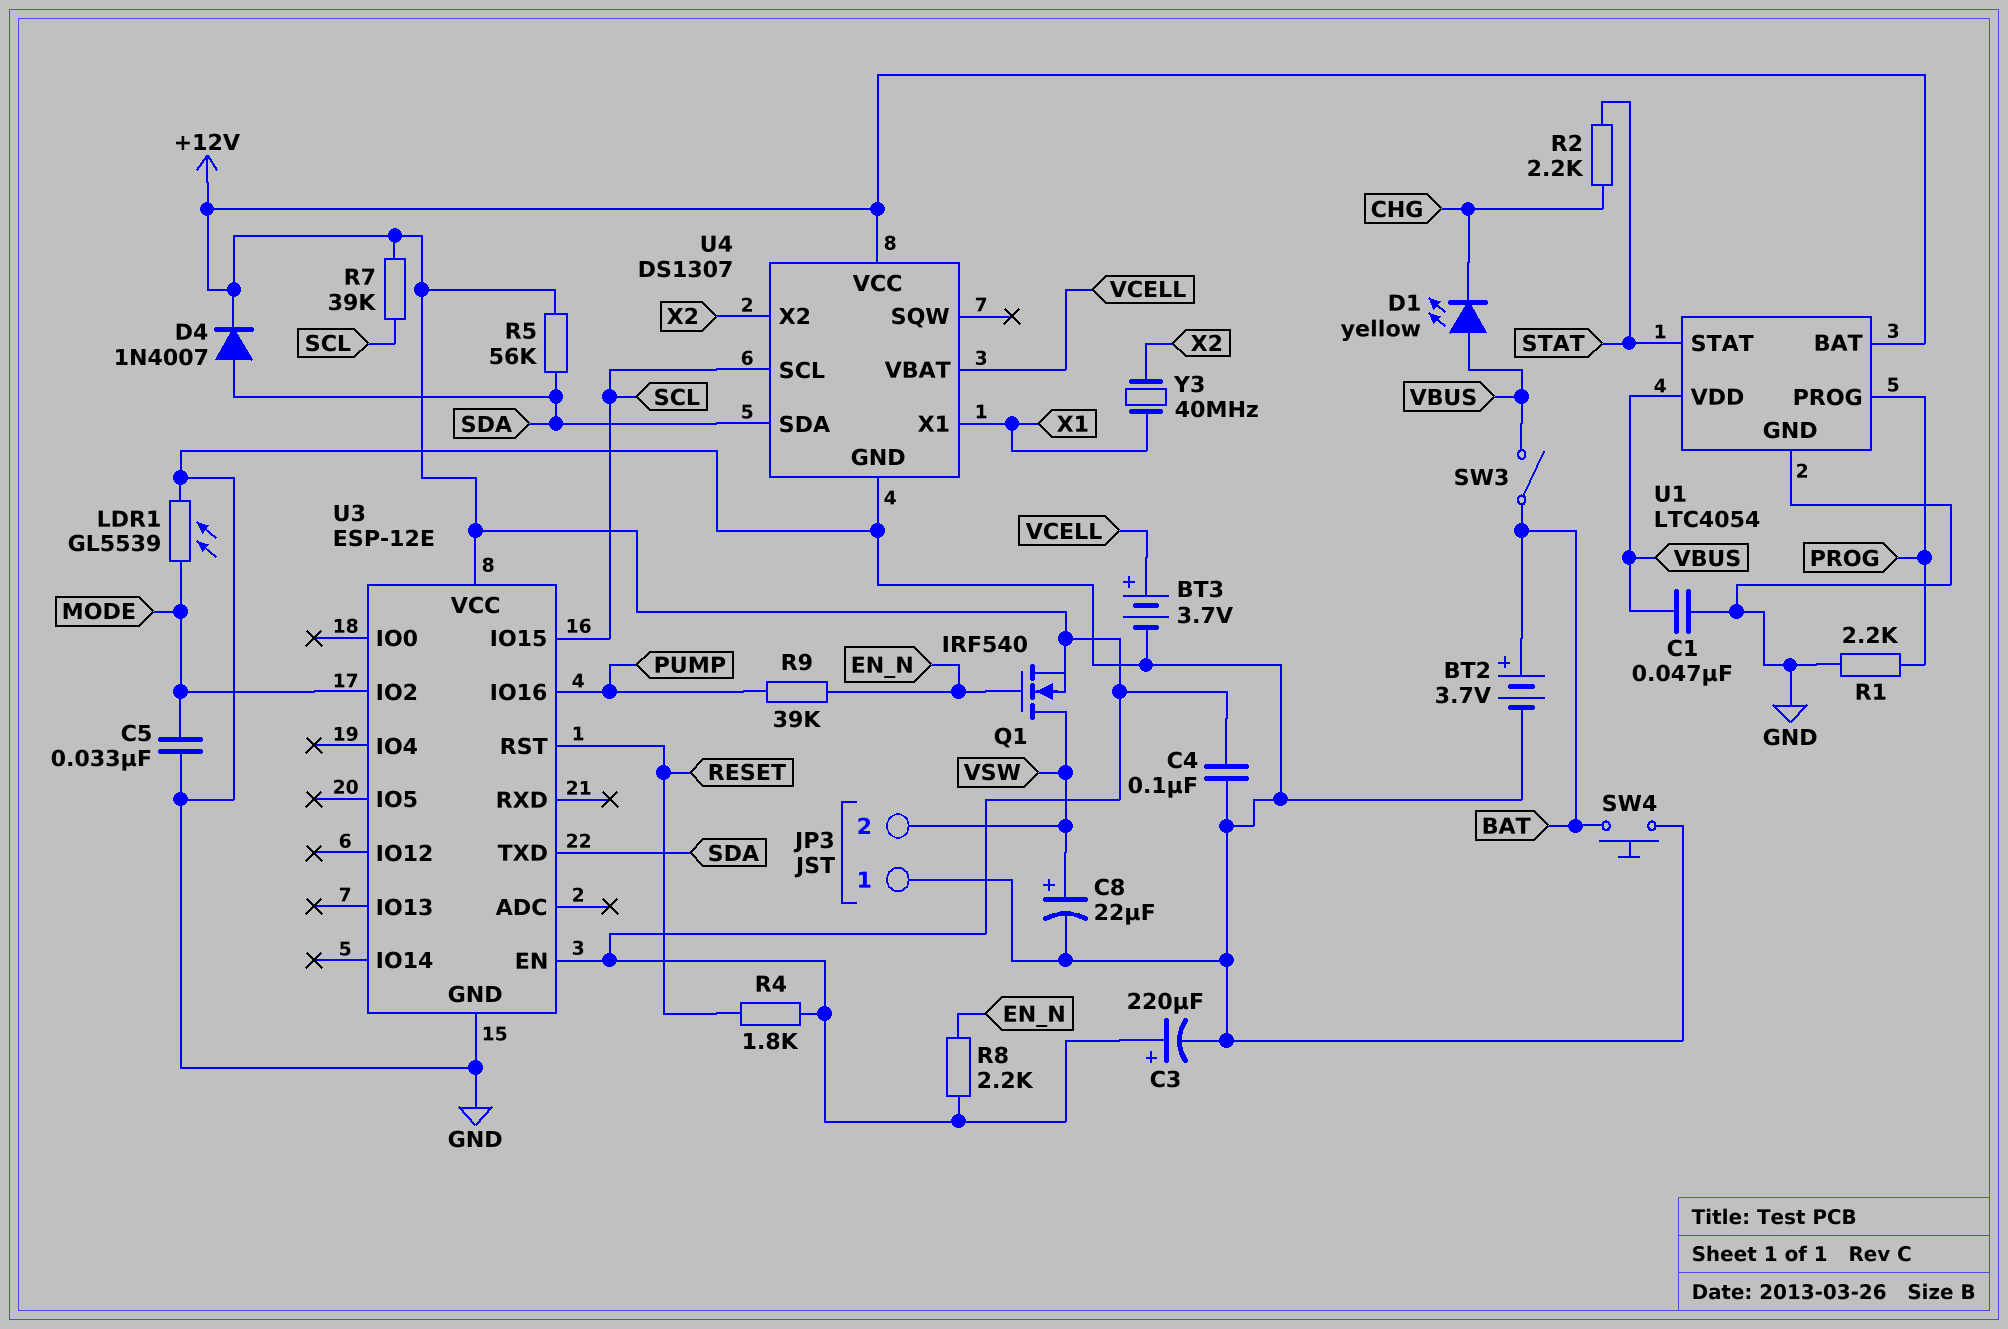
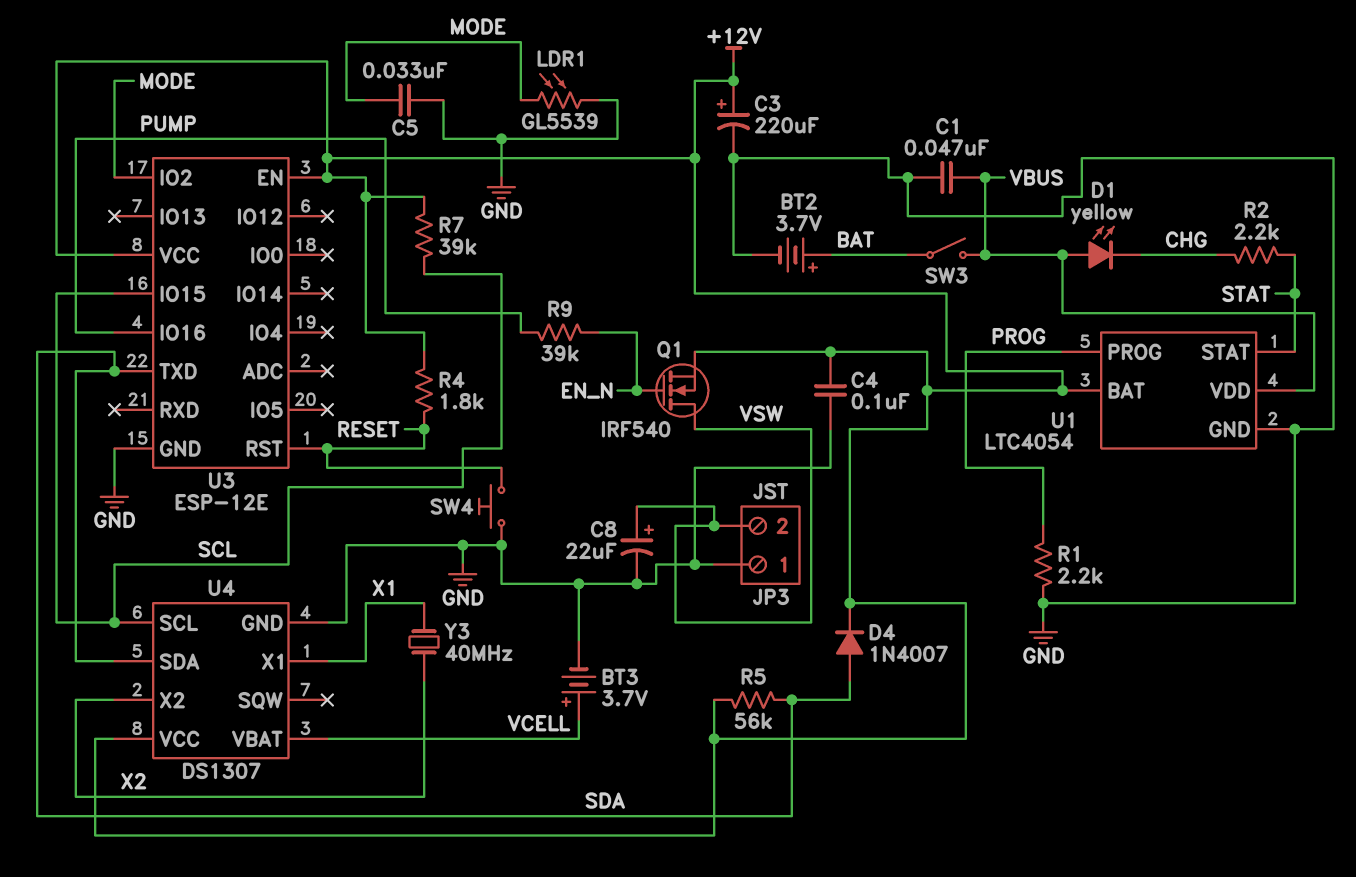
R8: 2.2k (+12V, EN_N) -> none
SW4: button (BAT, GND) -> button (GND, RESET)

